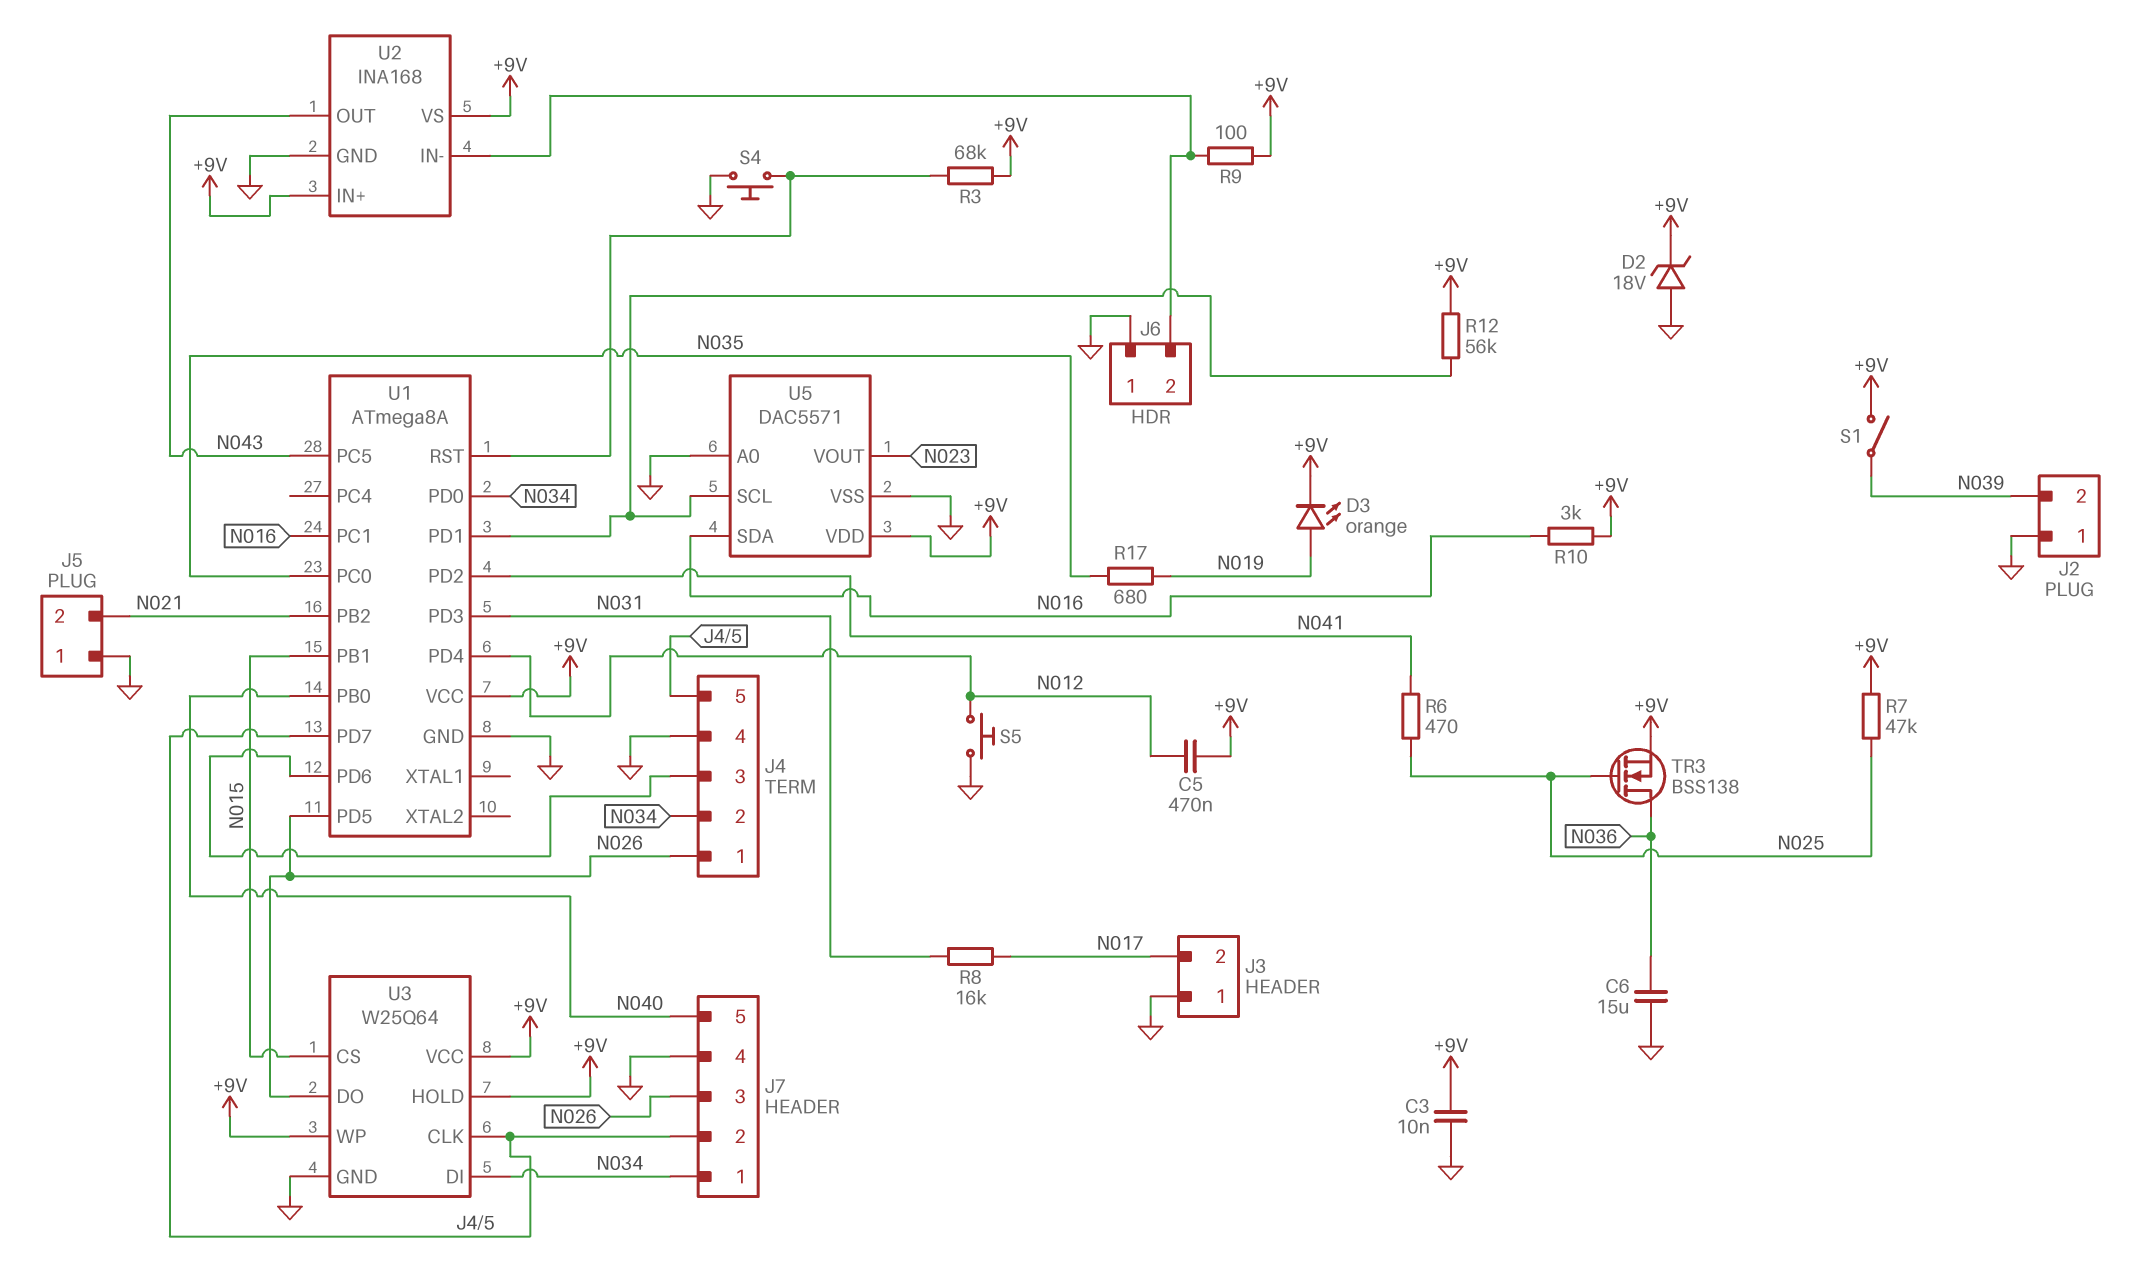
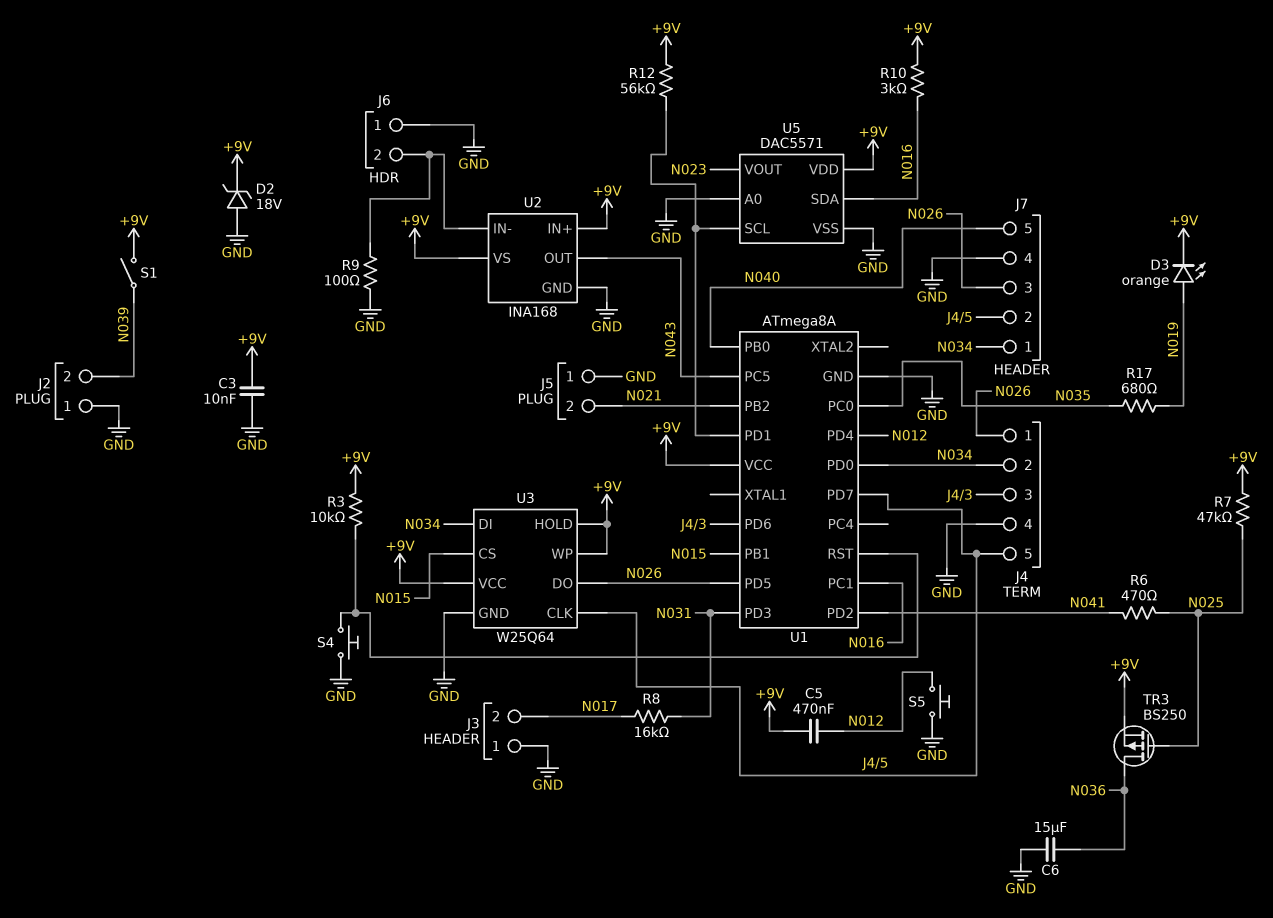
R3: 68k (+9V, U1/RST) -> 10k (+9V, U1/RST)
R9: 100 (+9V, J6/2) -> 100 (GND, J6/2)
TR3: NMOS BSS138 (G N025, D N036, S +9V) -> PMOS BS250 (G N025, D N036, S +9V)

